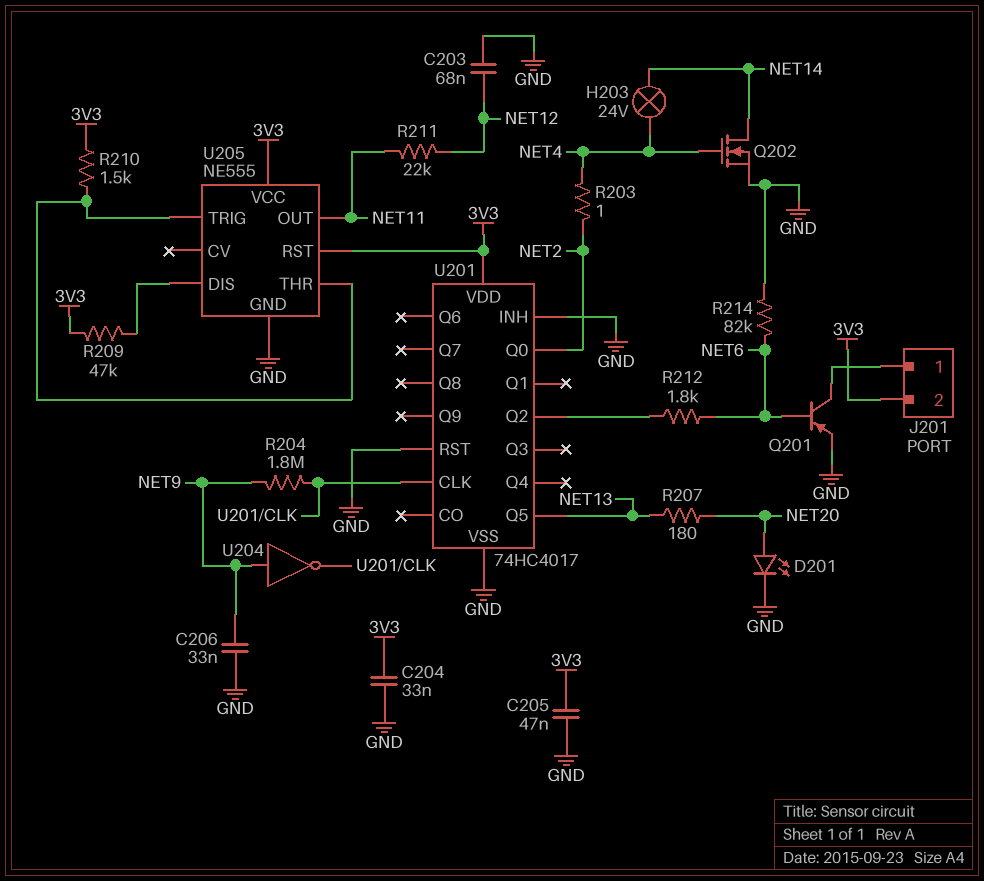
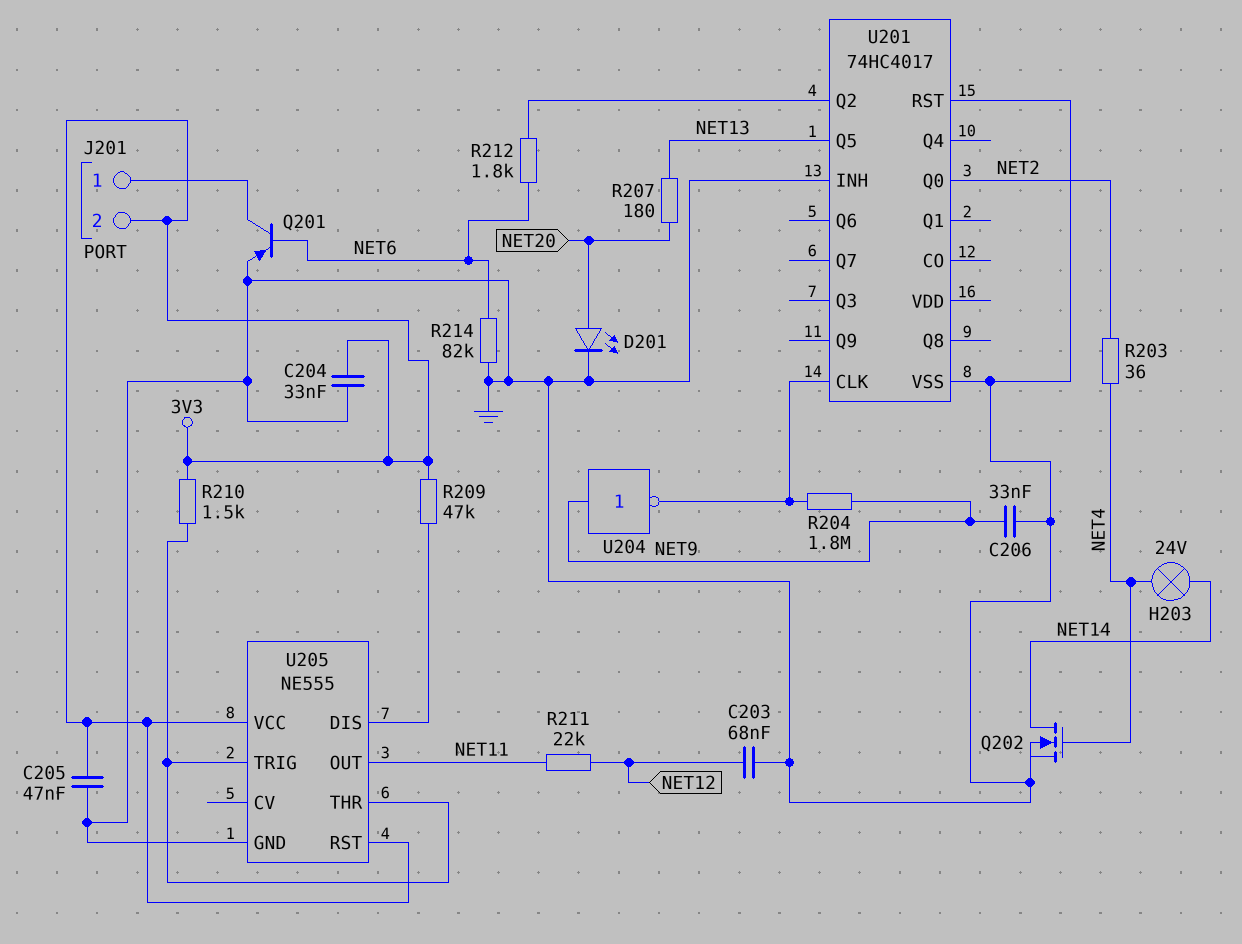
R203: 1 (NET2, NET4) -> 36 (NET2, NET4)
U201 pin VDD: 3V3 -> none

